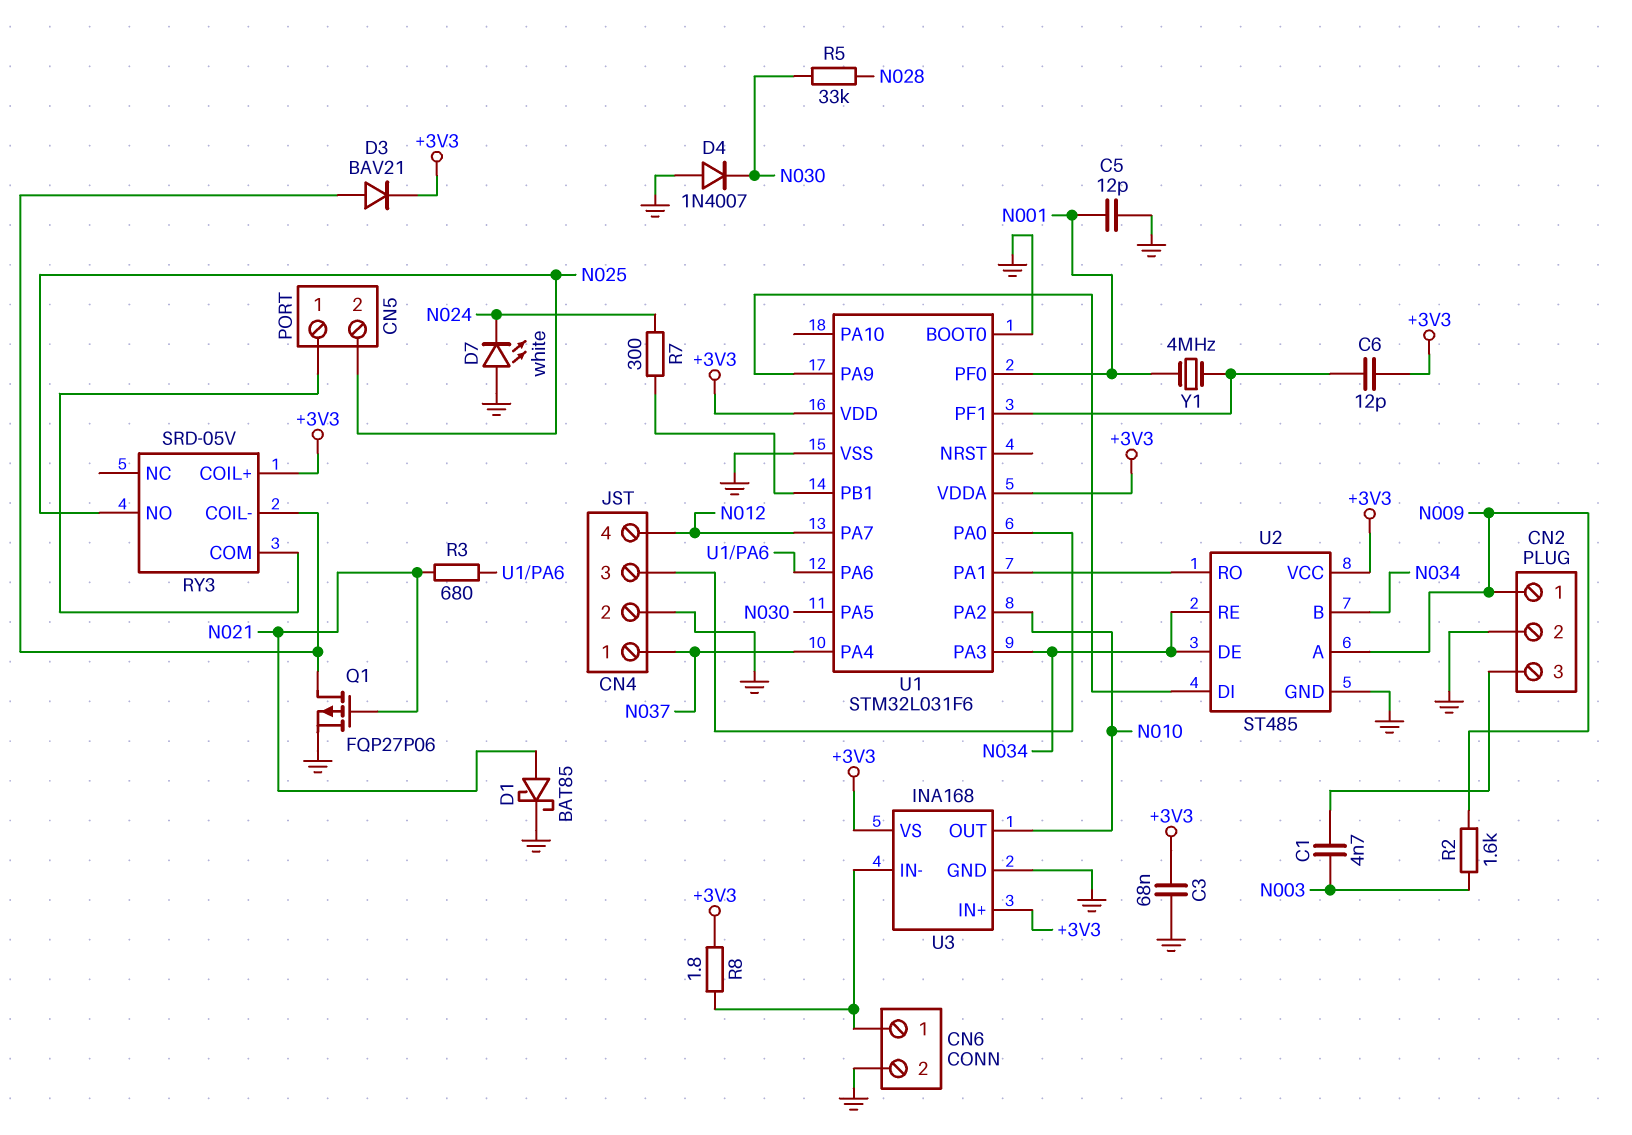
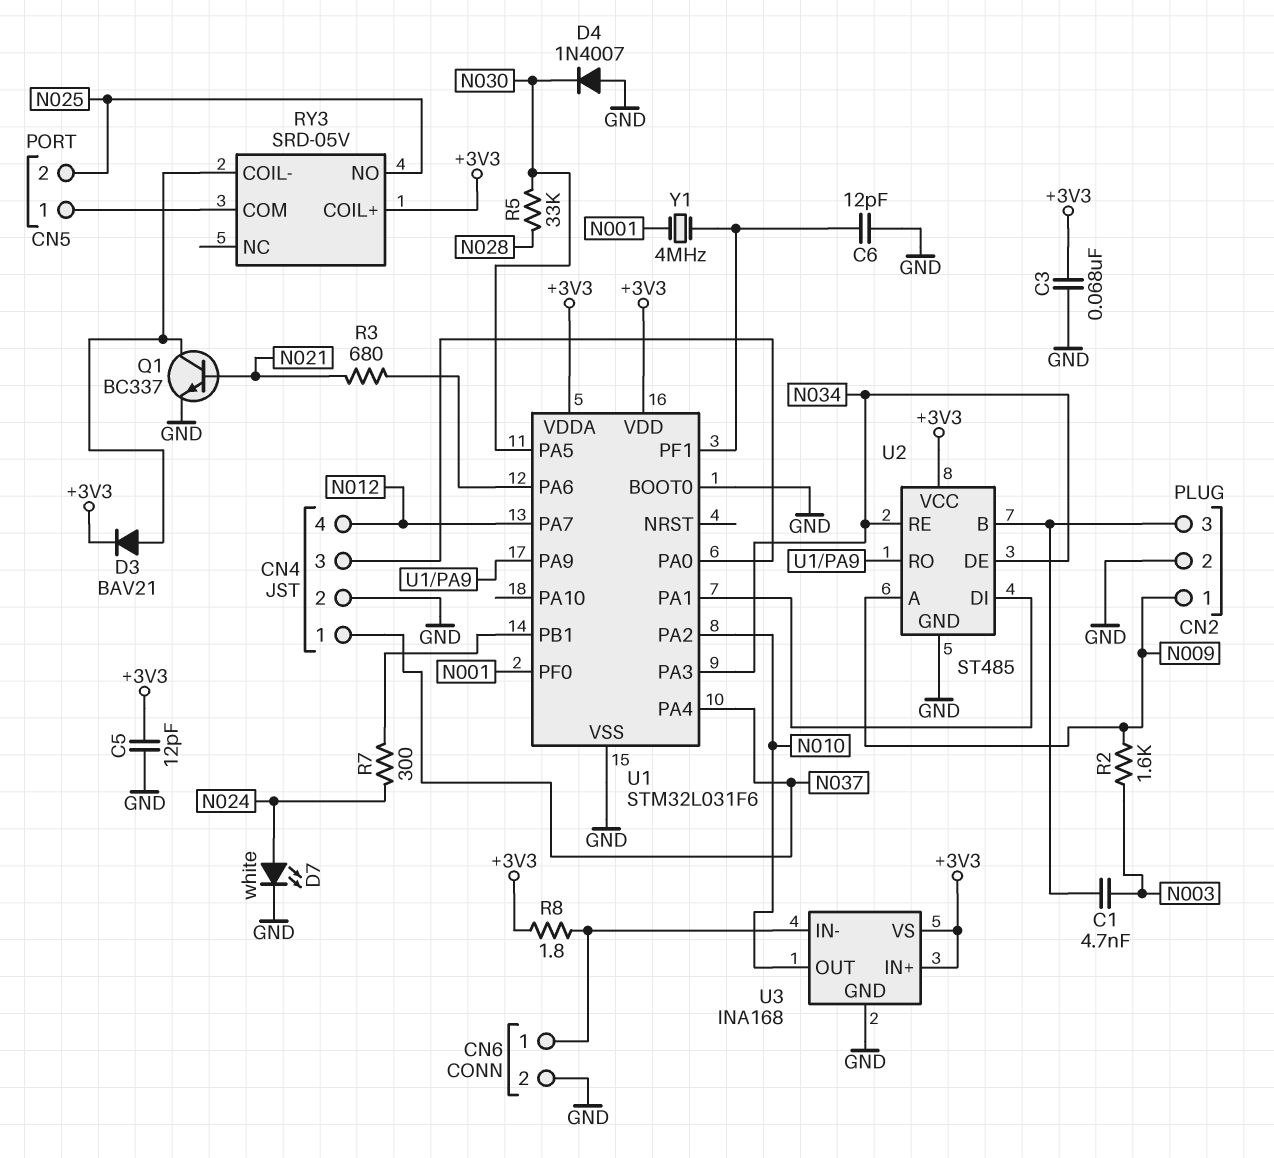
C5: 12pF (GND, N001) -> 12pF (+3V3, GND)
C6: 12pF (+3V3, U1/PF1) -> 12pF (GND, U1/PF1)
D1: schottky BAT85 (A N021, K GND) -> none
D7: LED white (A GND, K N024) -> LED white (A N024, K GND)
Q1: PMOS FQP27P06 (G N021, D RY3/COIL-, S GND) -> NPN BC337 (B N021, C RY3/COIL-, E GND)
U2 pin B: N034 -> CN2/3
U2 pin DI: U1/PA9 -> U1/PA1
U2 pin RO: U1/PA1 -> U1/PA9

